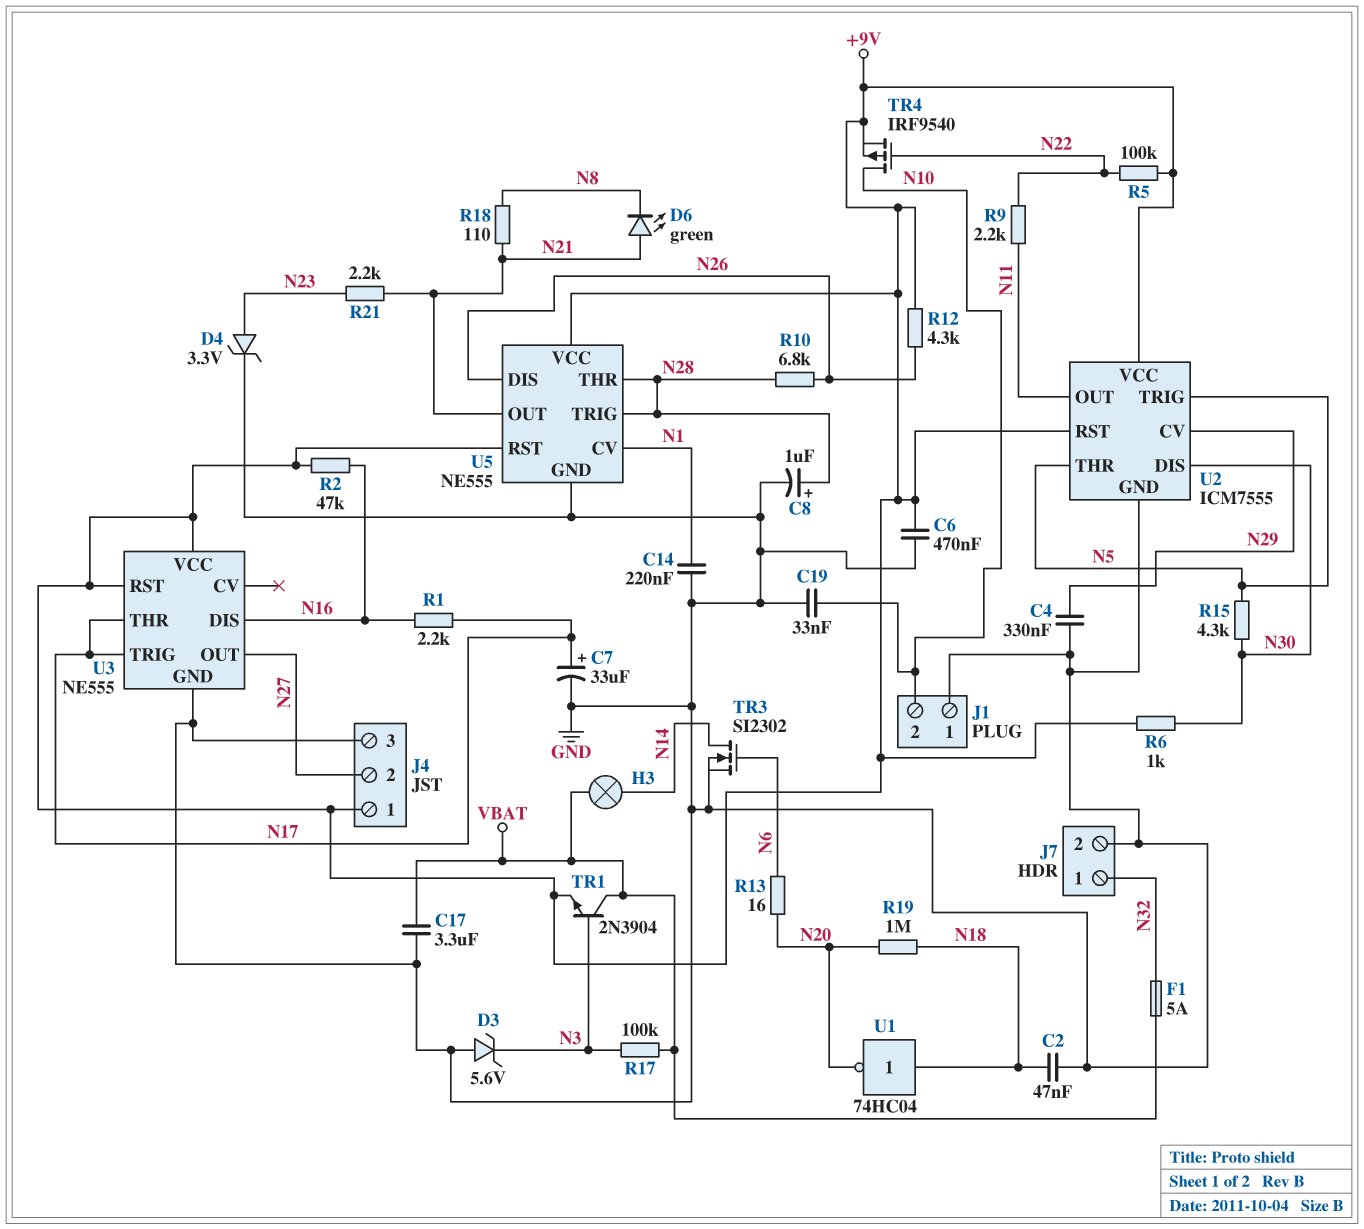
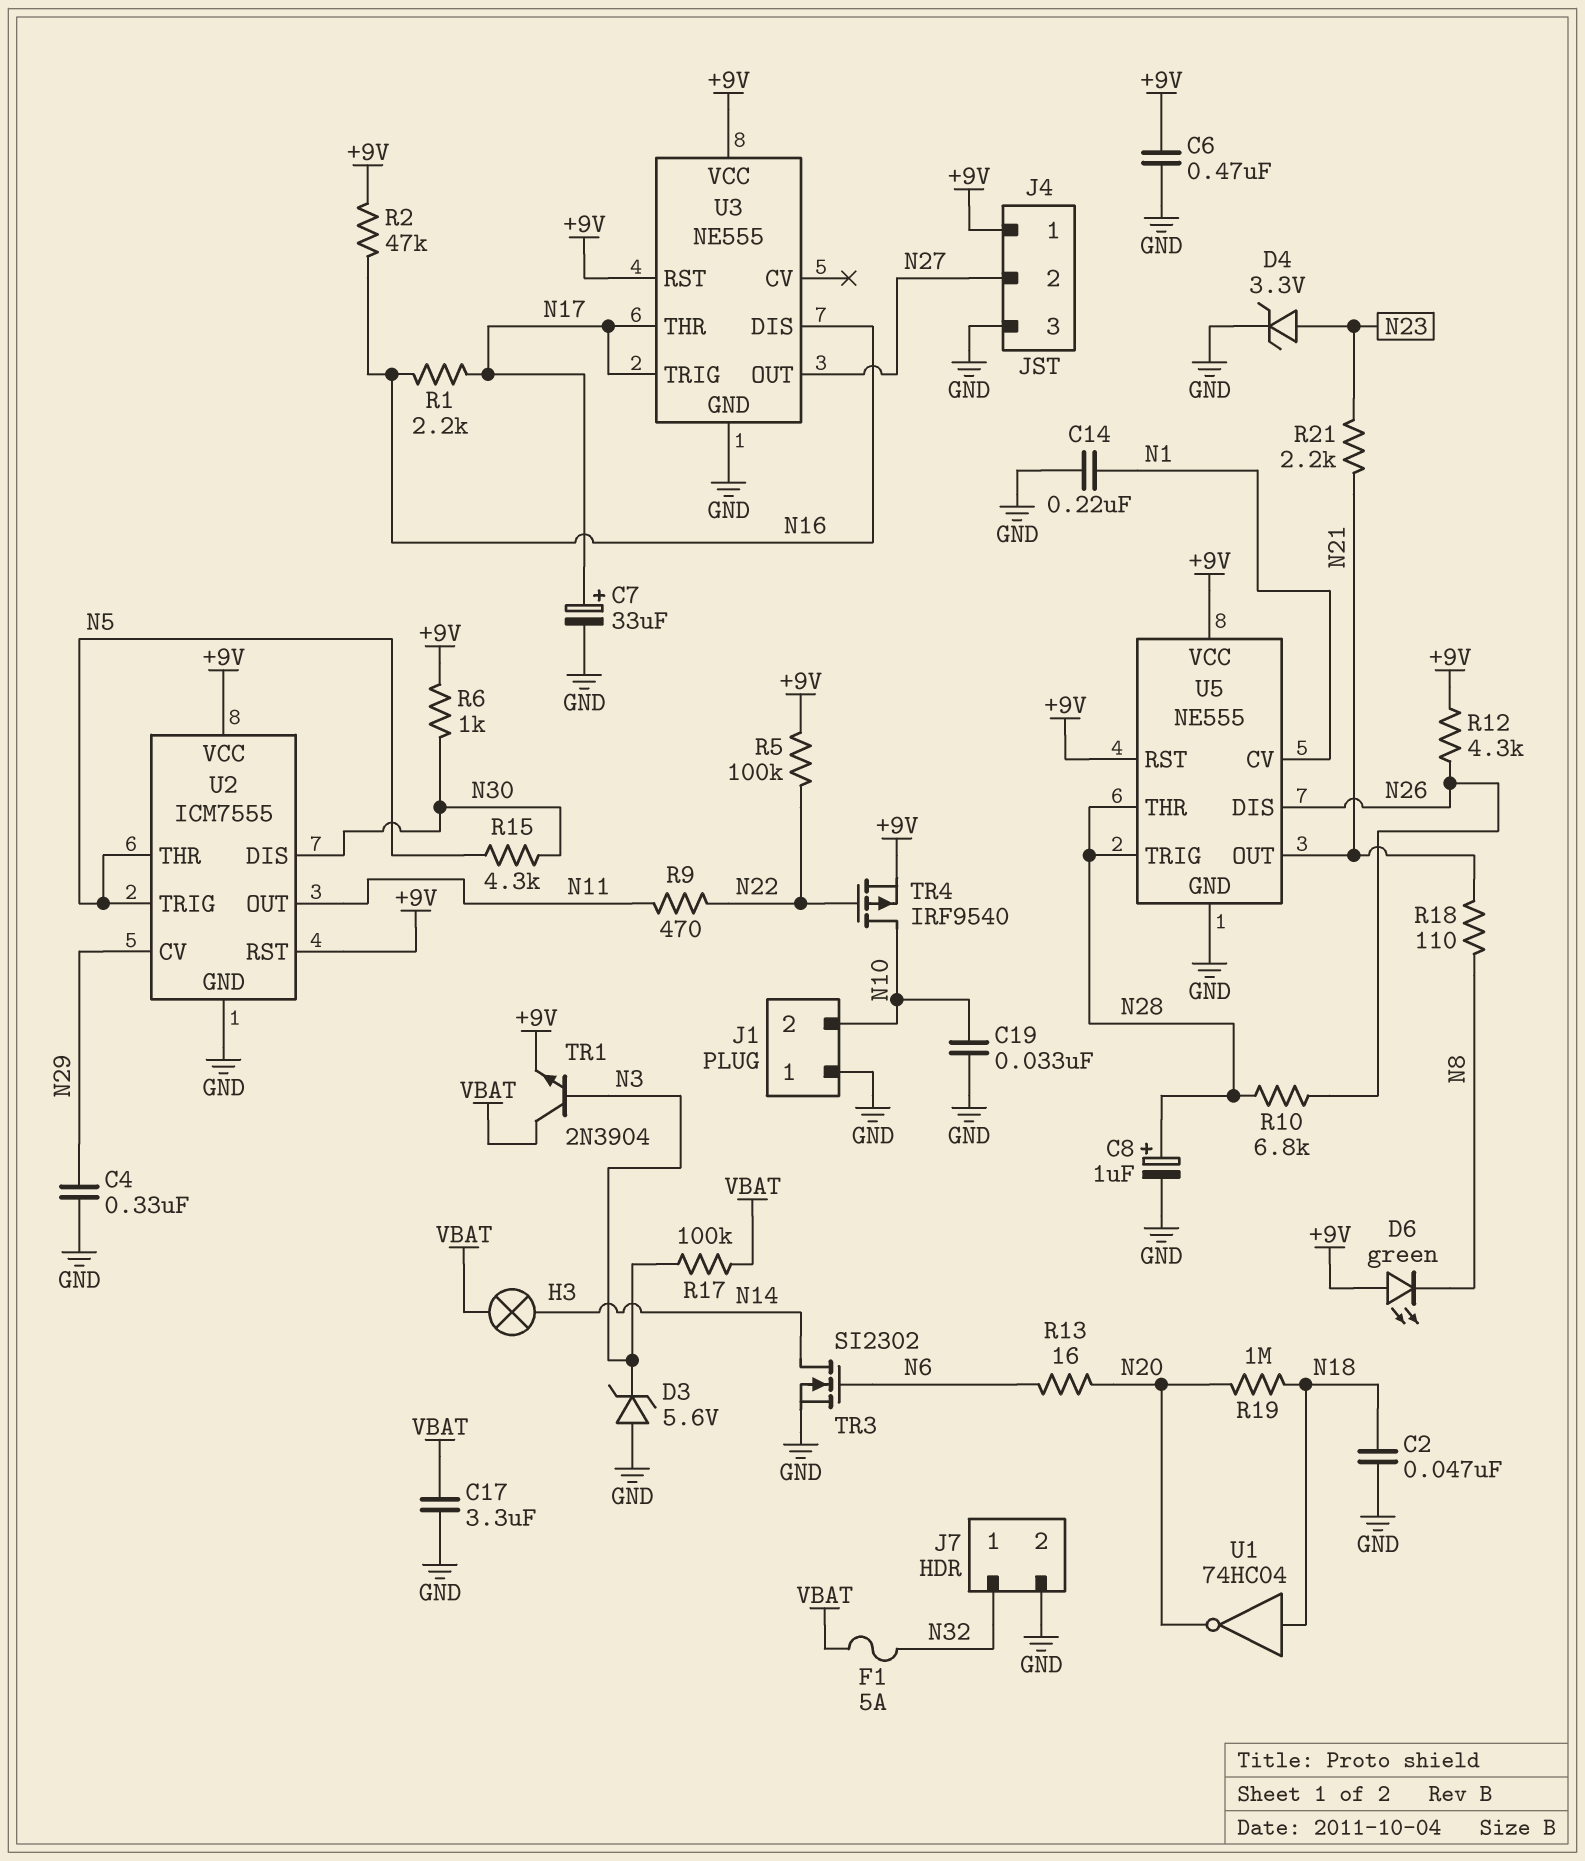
D6: LED green (A N21, K N8) -> LED green (A +9V, K N8)
R9: 2.2k (N11, N22) -> 470 (N11, N22)

